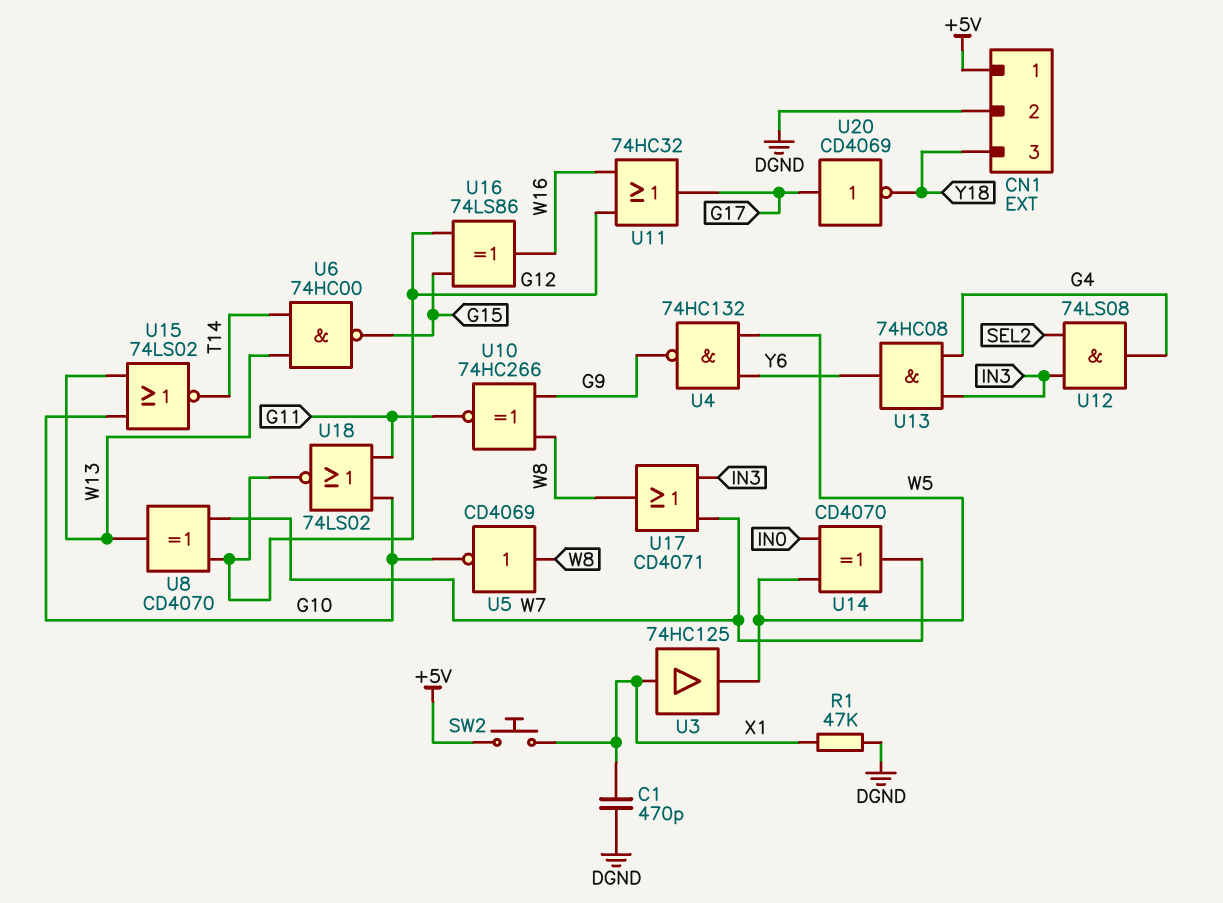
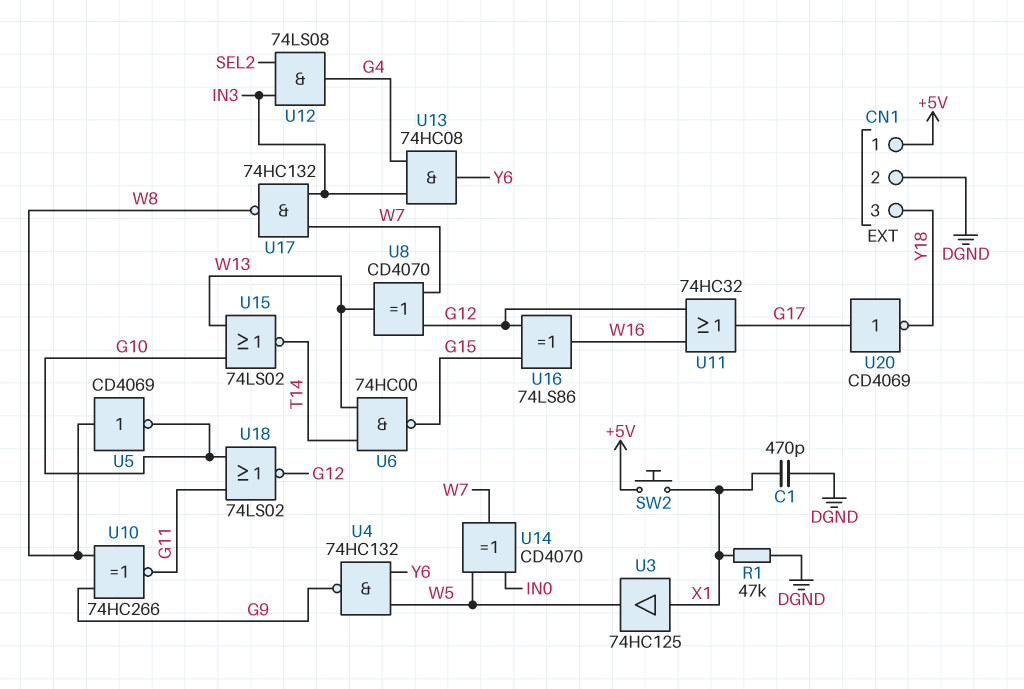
U17: OR CD4071 (in IN3, in W7, out W8) -> NAND 74HC132 (in IN3, in W7, out W8)

